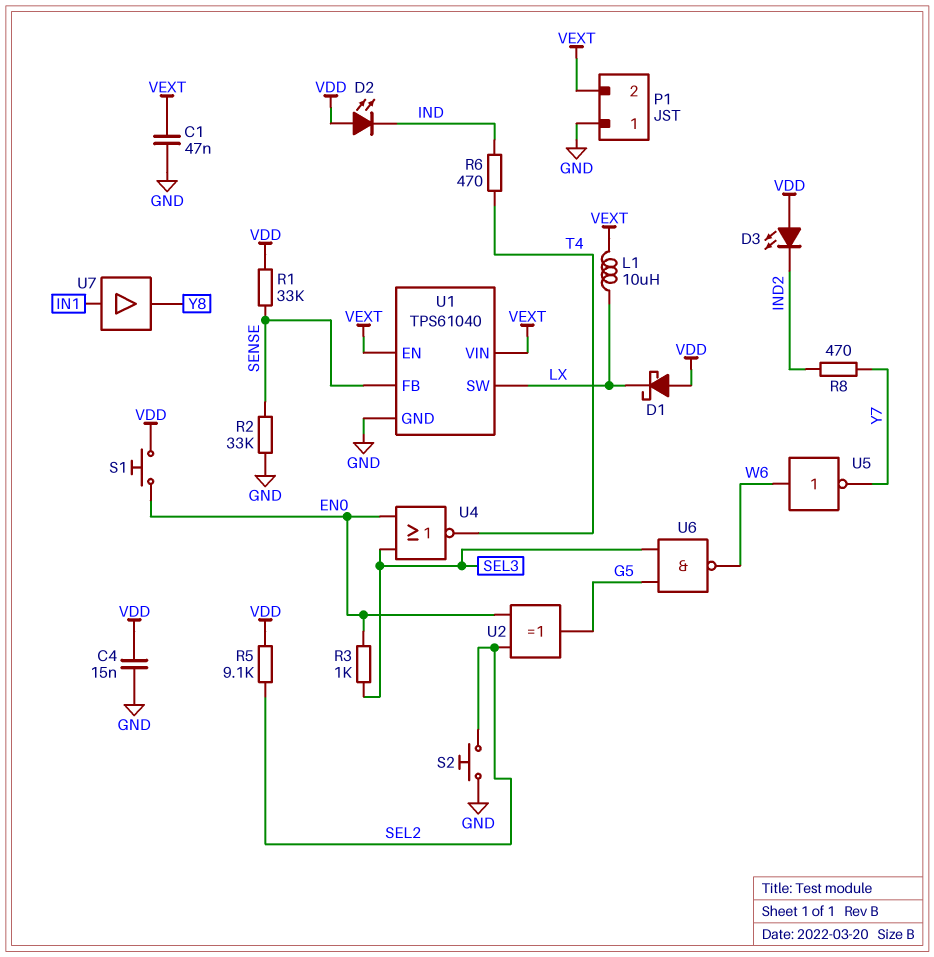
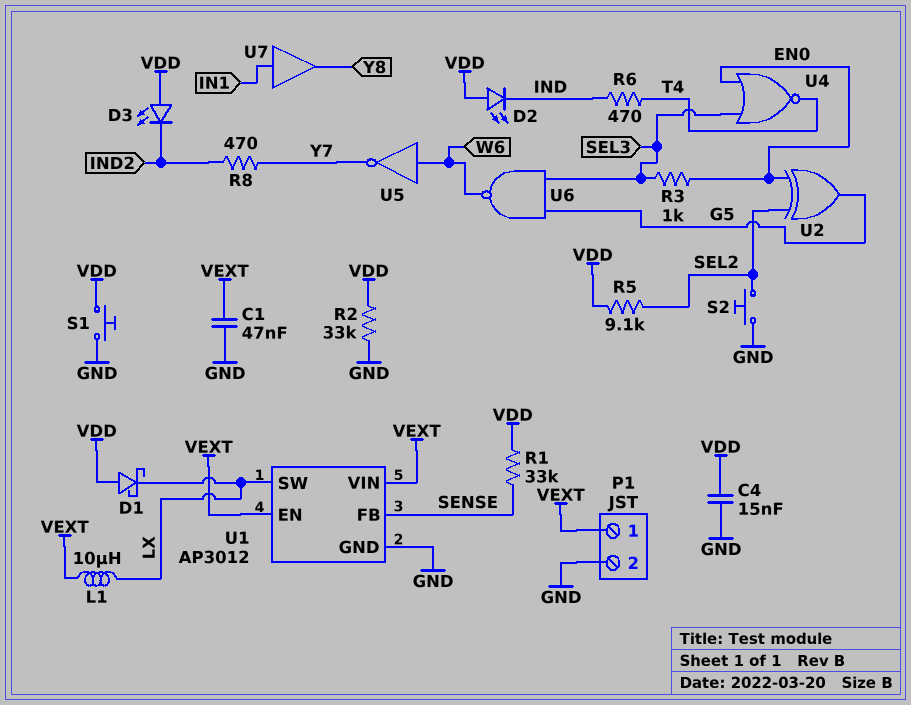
P1 pin 1: GND -> VEXT
P1 pin 2: VEXT -> GND
R2: 33k (GND, SENSE) -> 33k (GND, VDD)
S1: button (EN0, VDD) -> button (GND, VDD)
U1: TPS61040 -> AP3012

